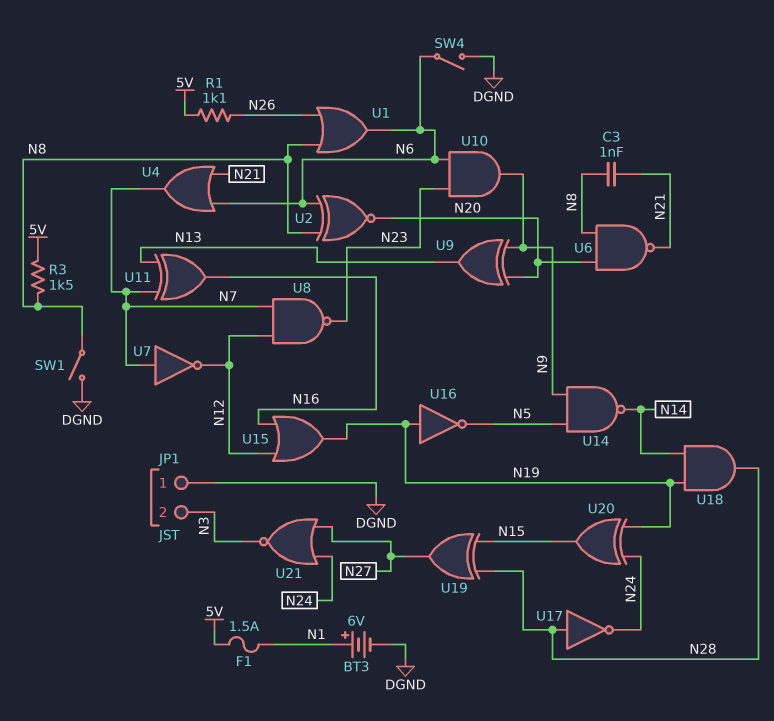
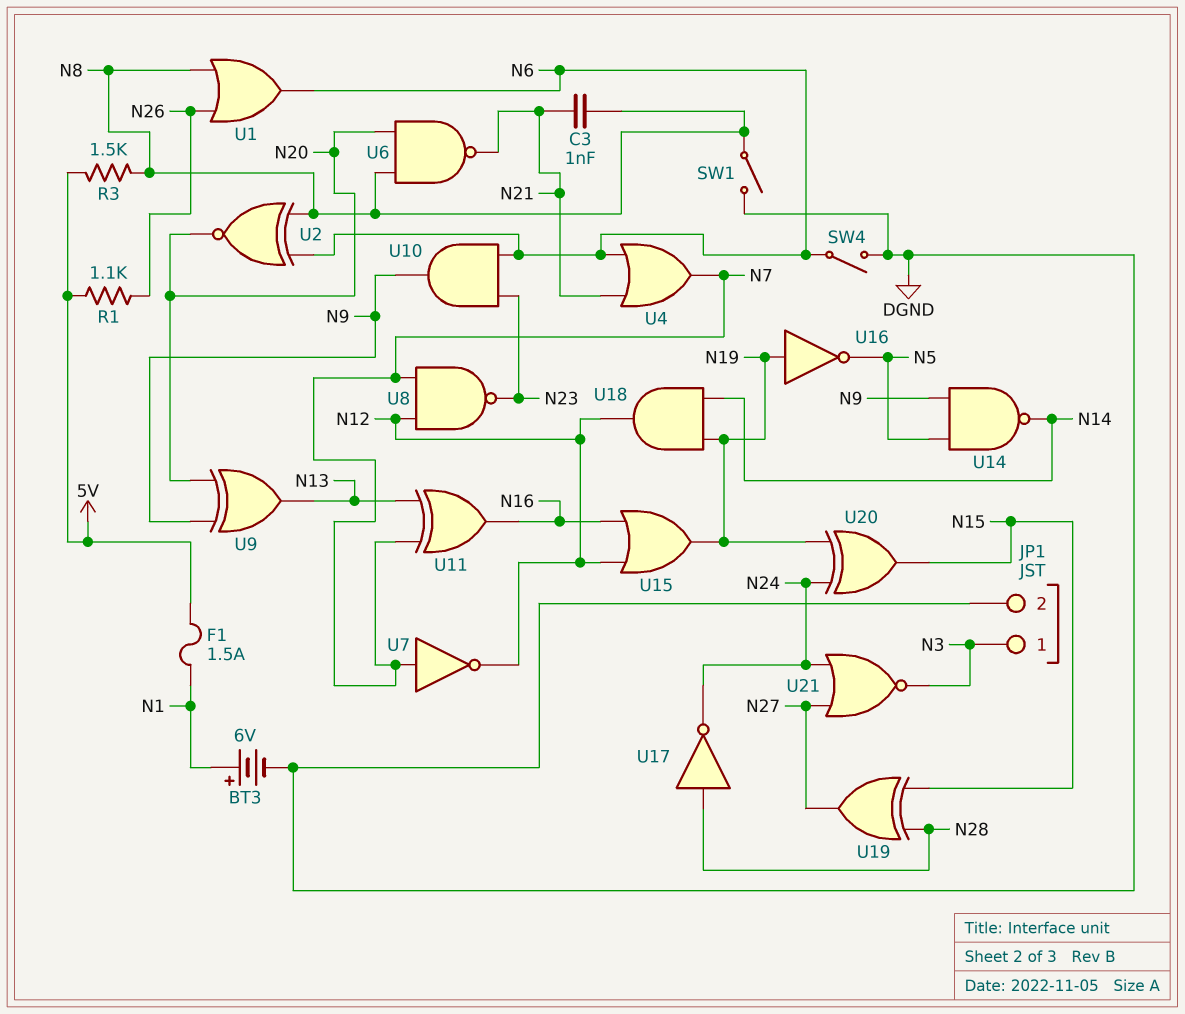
JP1 pin 1: DGND -> N3
JP1 pin 2: N3 -> DGND
U18: AND (in N14, in N19, out N28) -> AND (in N14, in N19, out N12)

